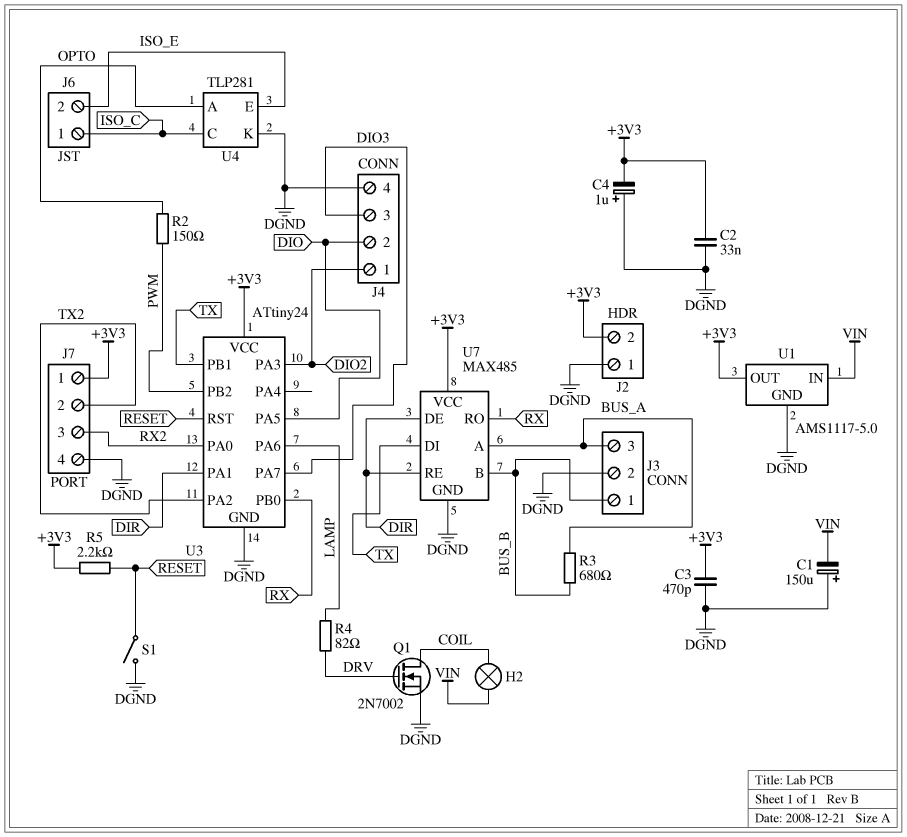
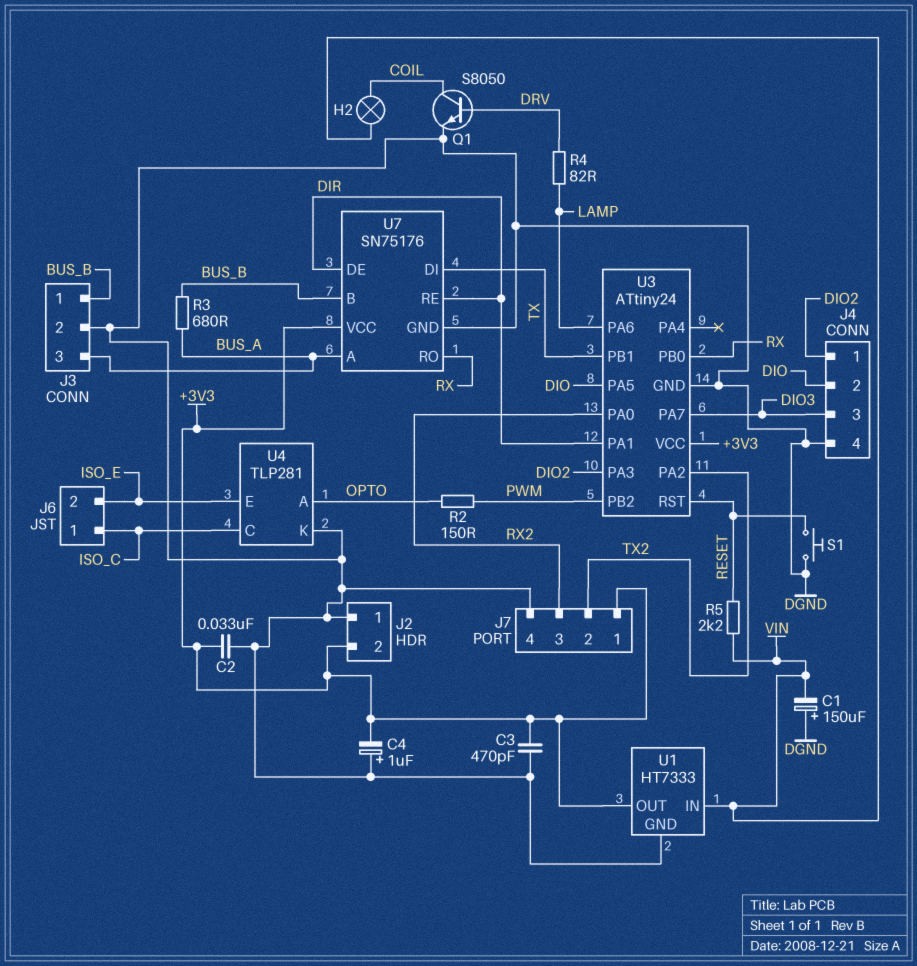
Q1: NMOS 2N7002 (G DRV, D COIL, S DGND) -> NPN S8050 (B DRV, C COIL, E DGND)
R5: 2.2k (+3V3, RESET) -> 2.2k (RESET, VIN)
S1: switch (DGND, RESET) -> button (DGND, RESET)
U1: AMS1117-5.0 -> HT7333
U7: MAX485 -> SN75176

